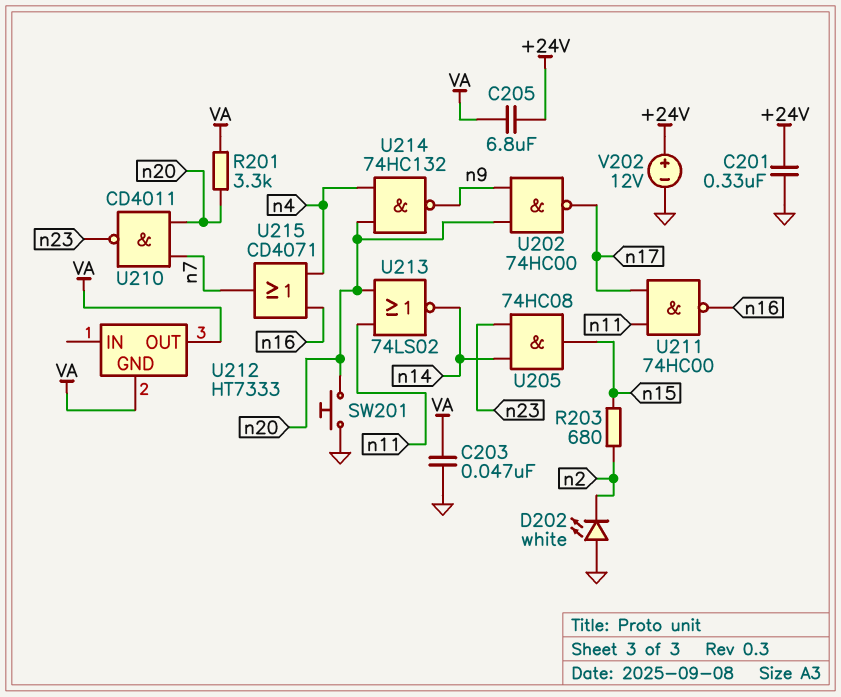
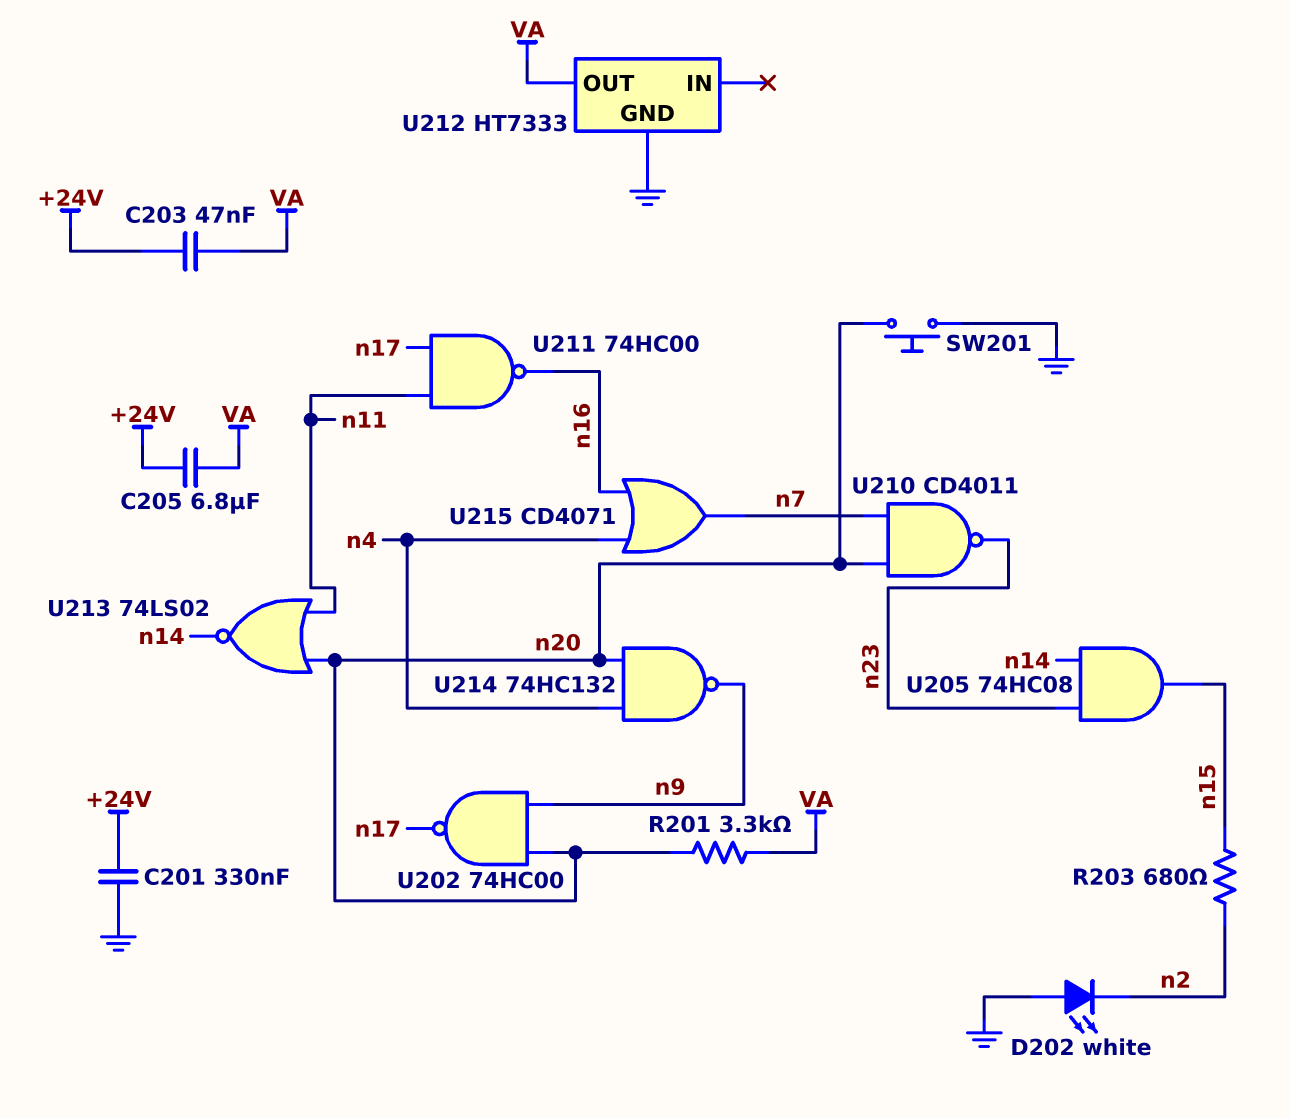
C203: 47nF (GND, VA) -> 47nF (+24V, VA)
U212 pin GND: VA -> GND
V202: 12V (plus +24V, minus GND) -> none

